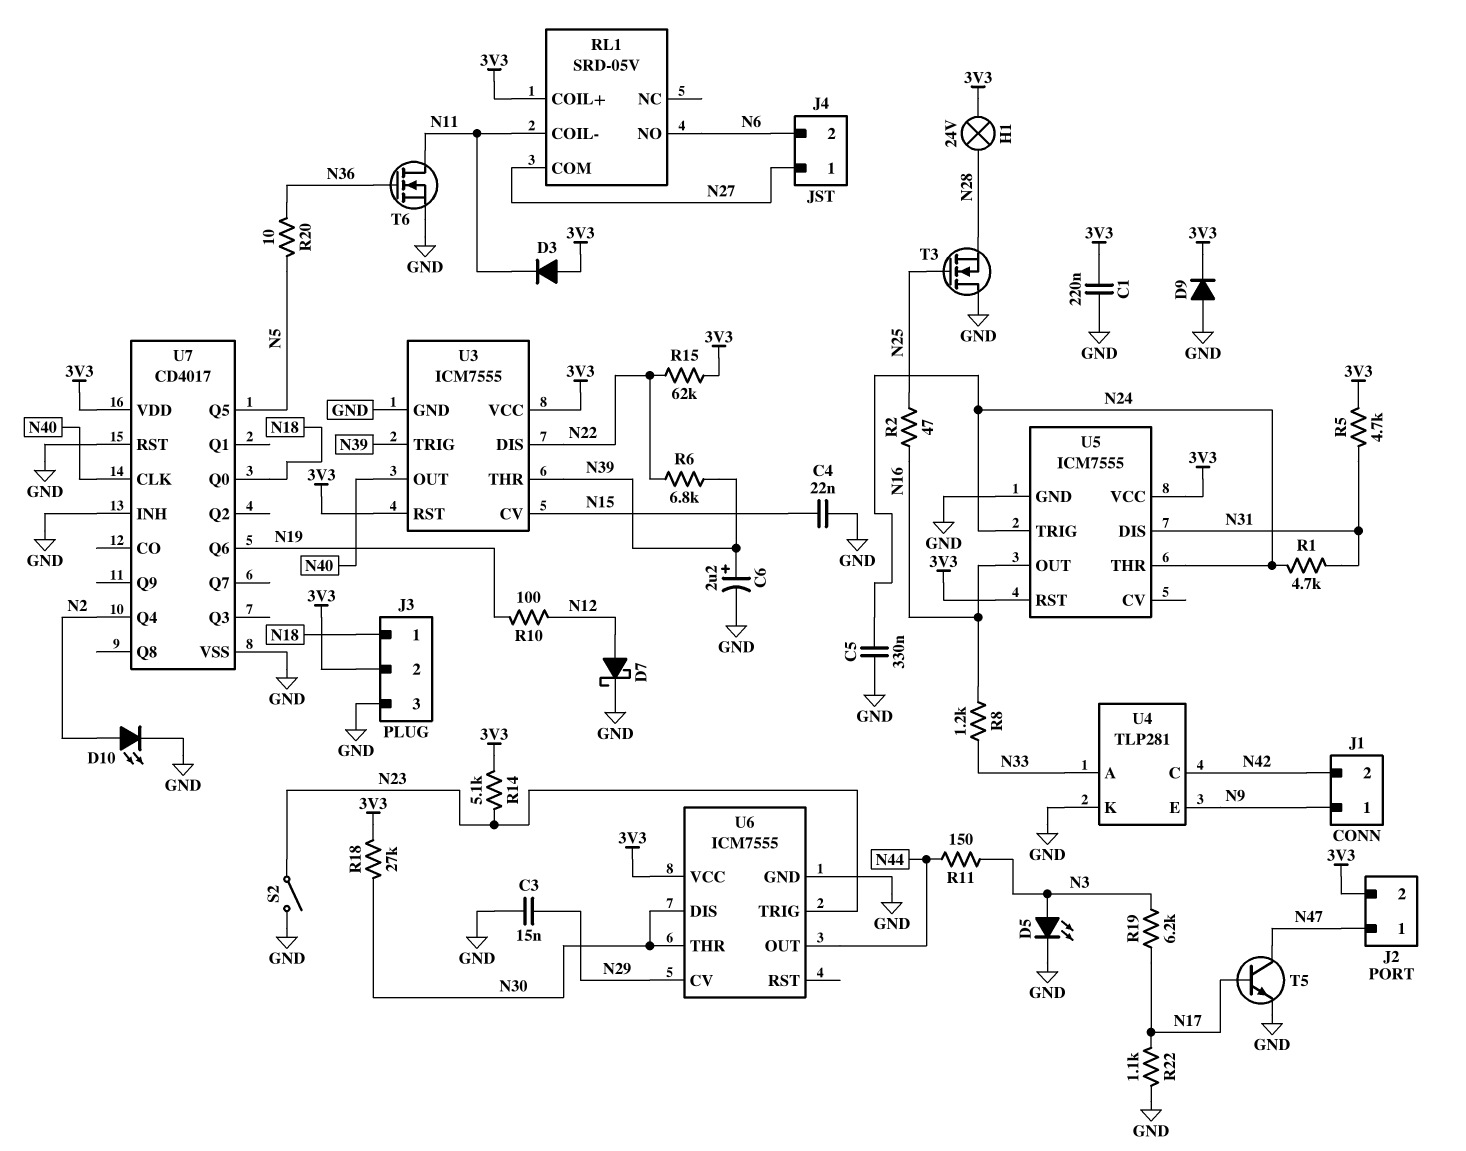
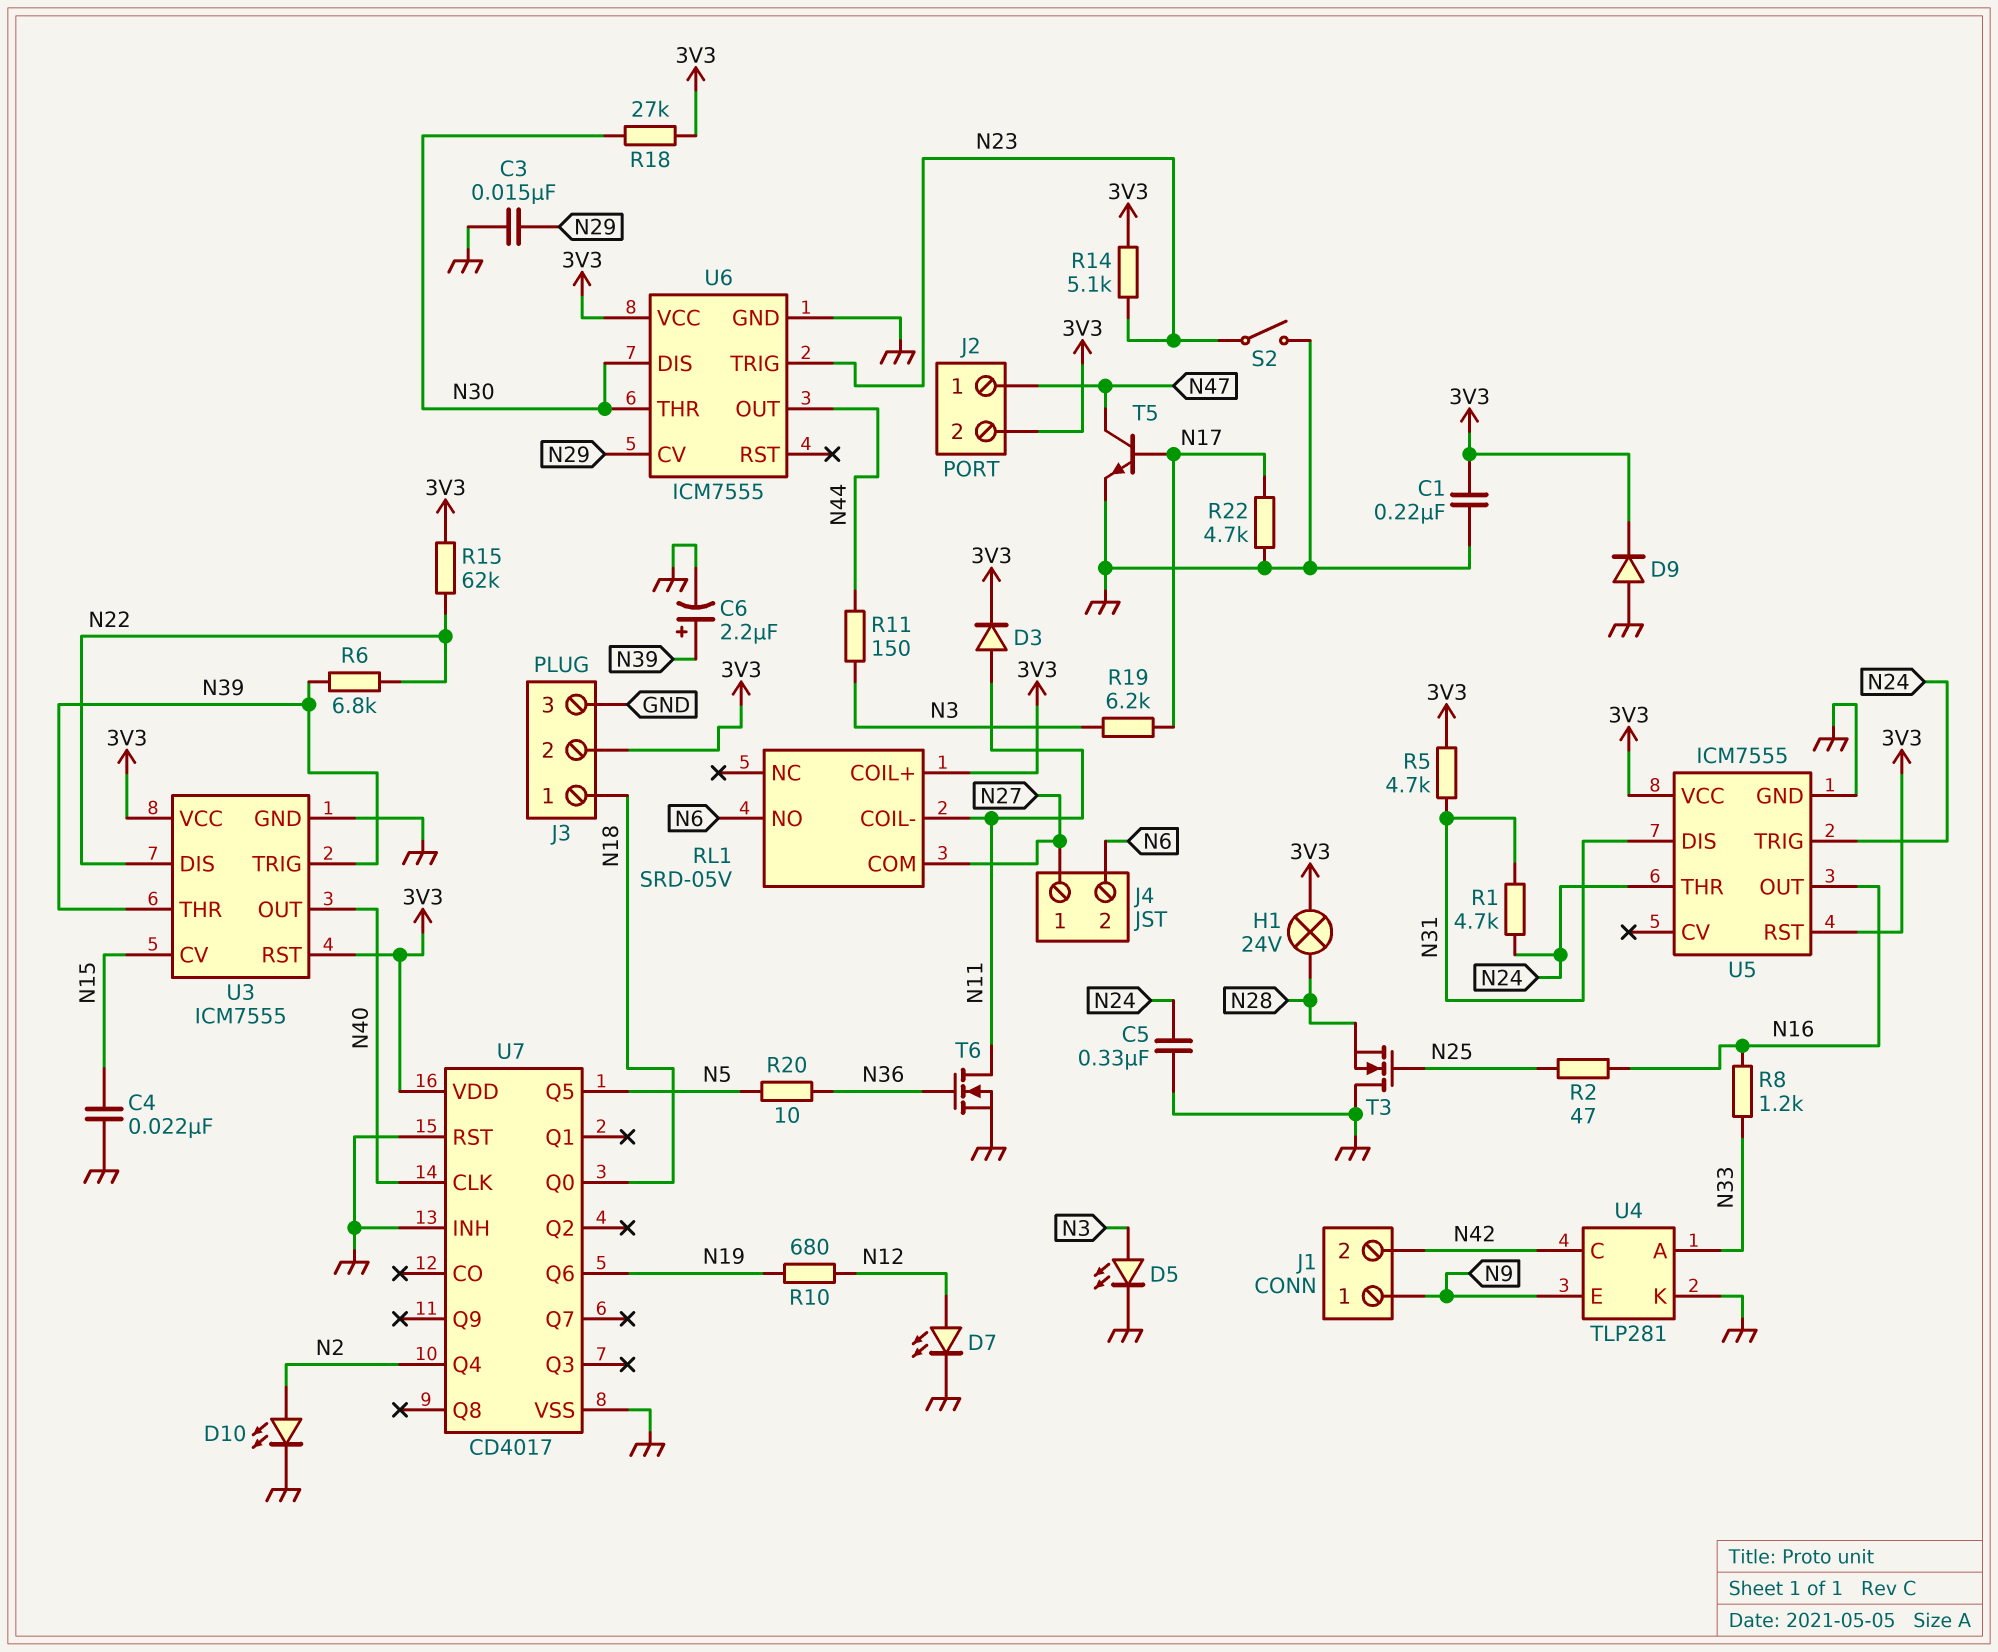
D3: diode (A 3V3, K N11) -> diode (A N11, K 3V3)
D7: schottky (A N12, K GND) -> LED (A N12, K GND)
R10: 100 (N12, N19) -> 680 (N12, N19)
R22: 1.1k (GND, N17) -> 4.7k (GND, N17)

